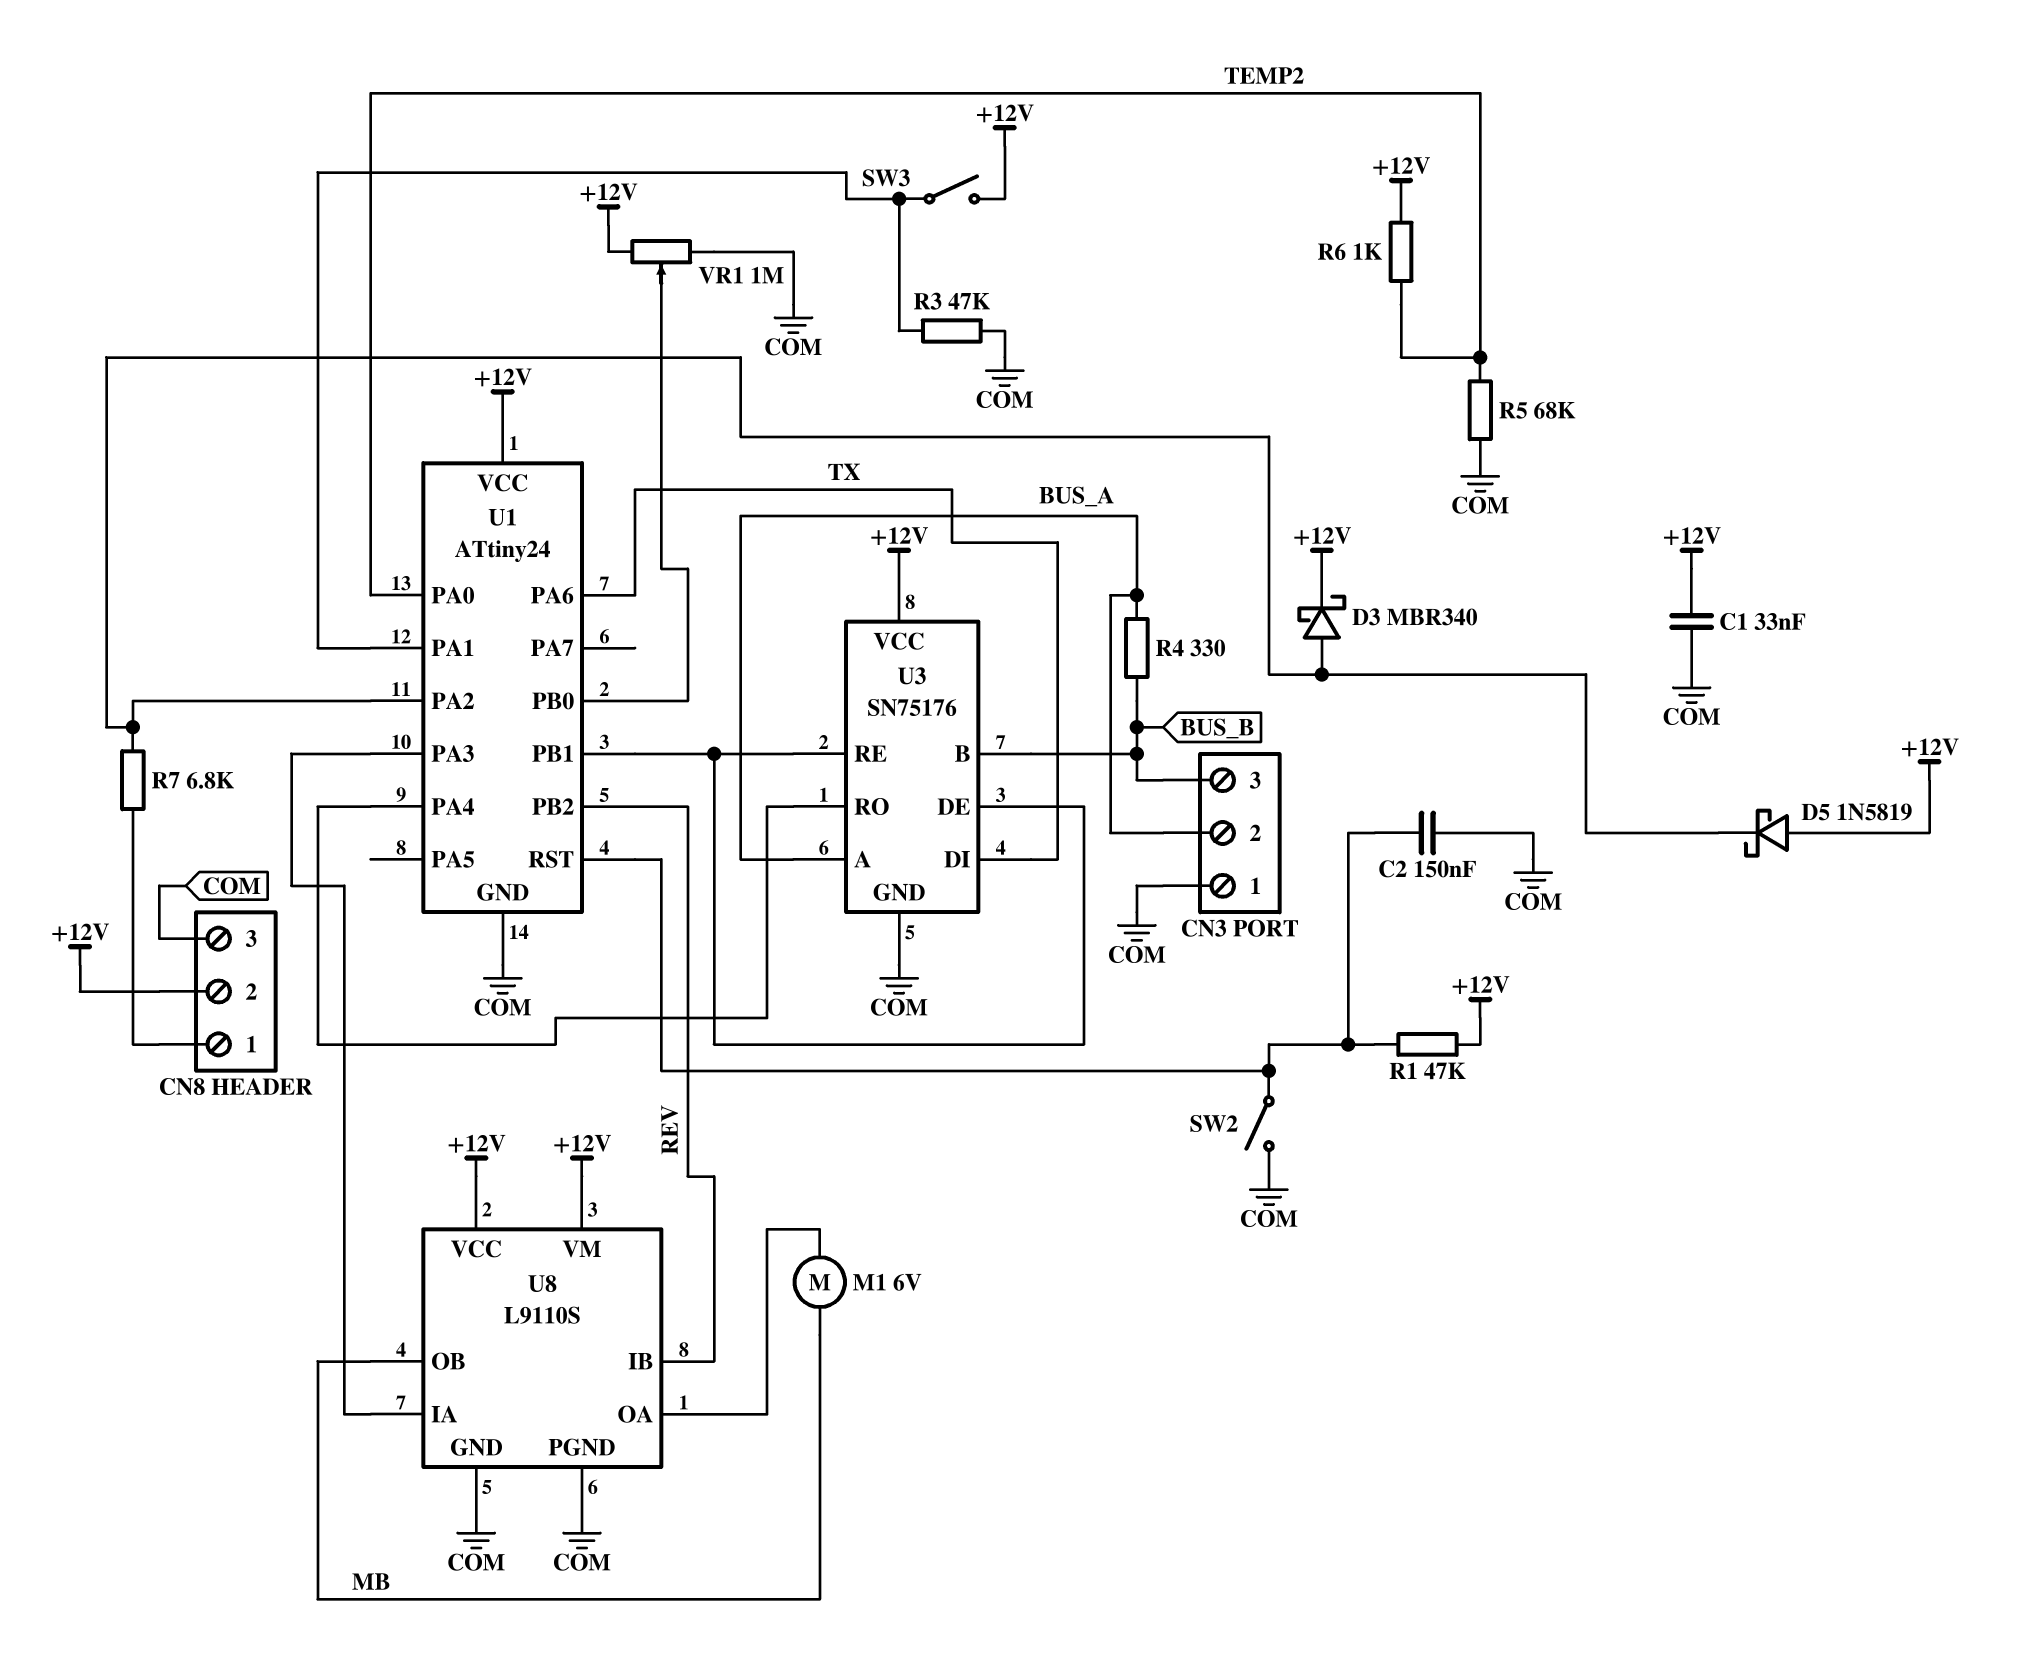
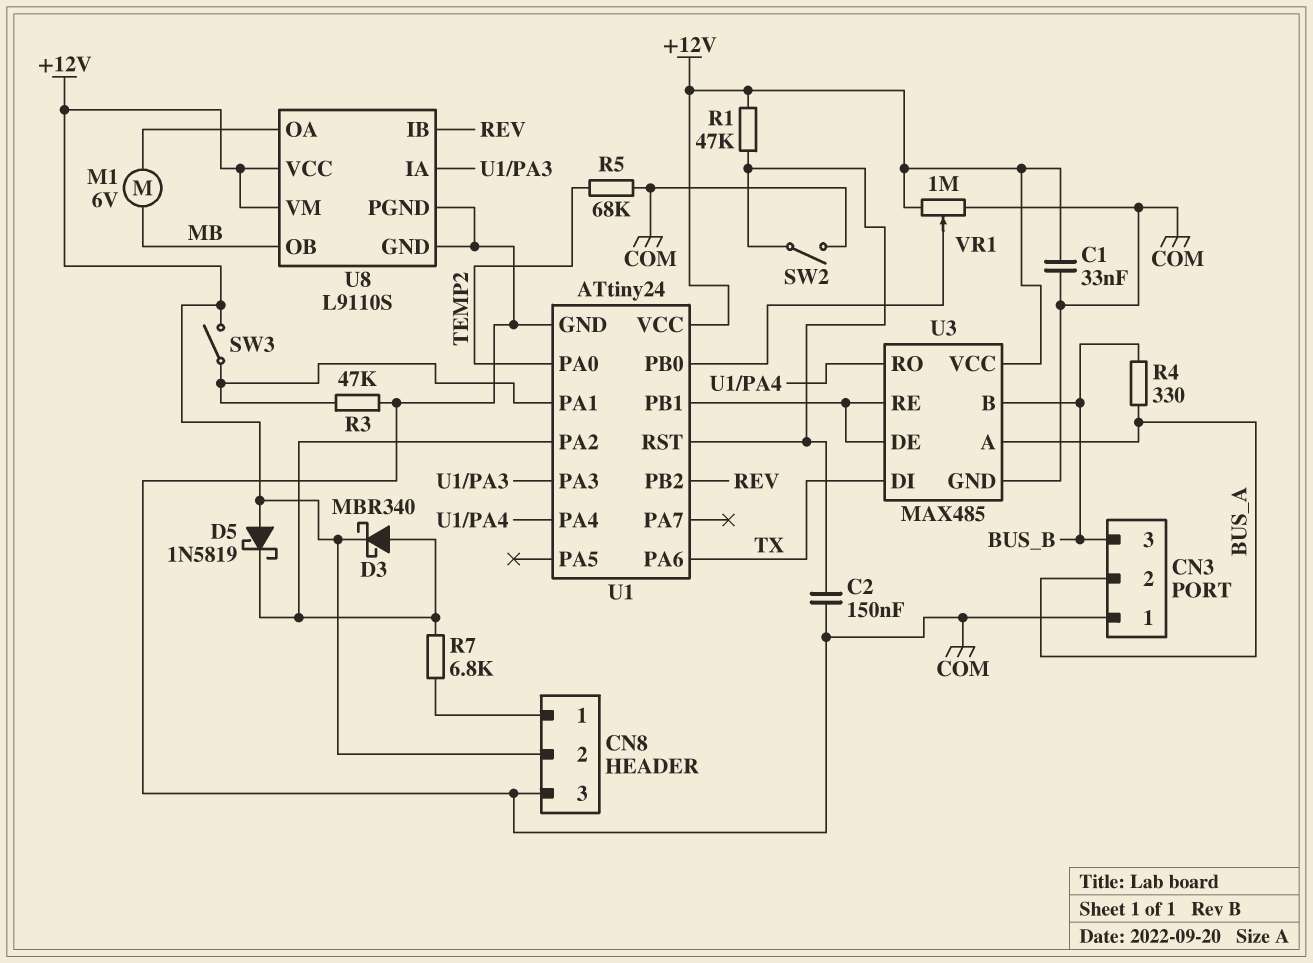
R6: 1k (+12V, TEMP2) -> none
U3: SN75176 -> MAX485

